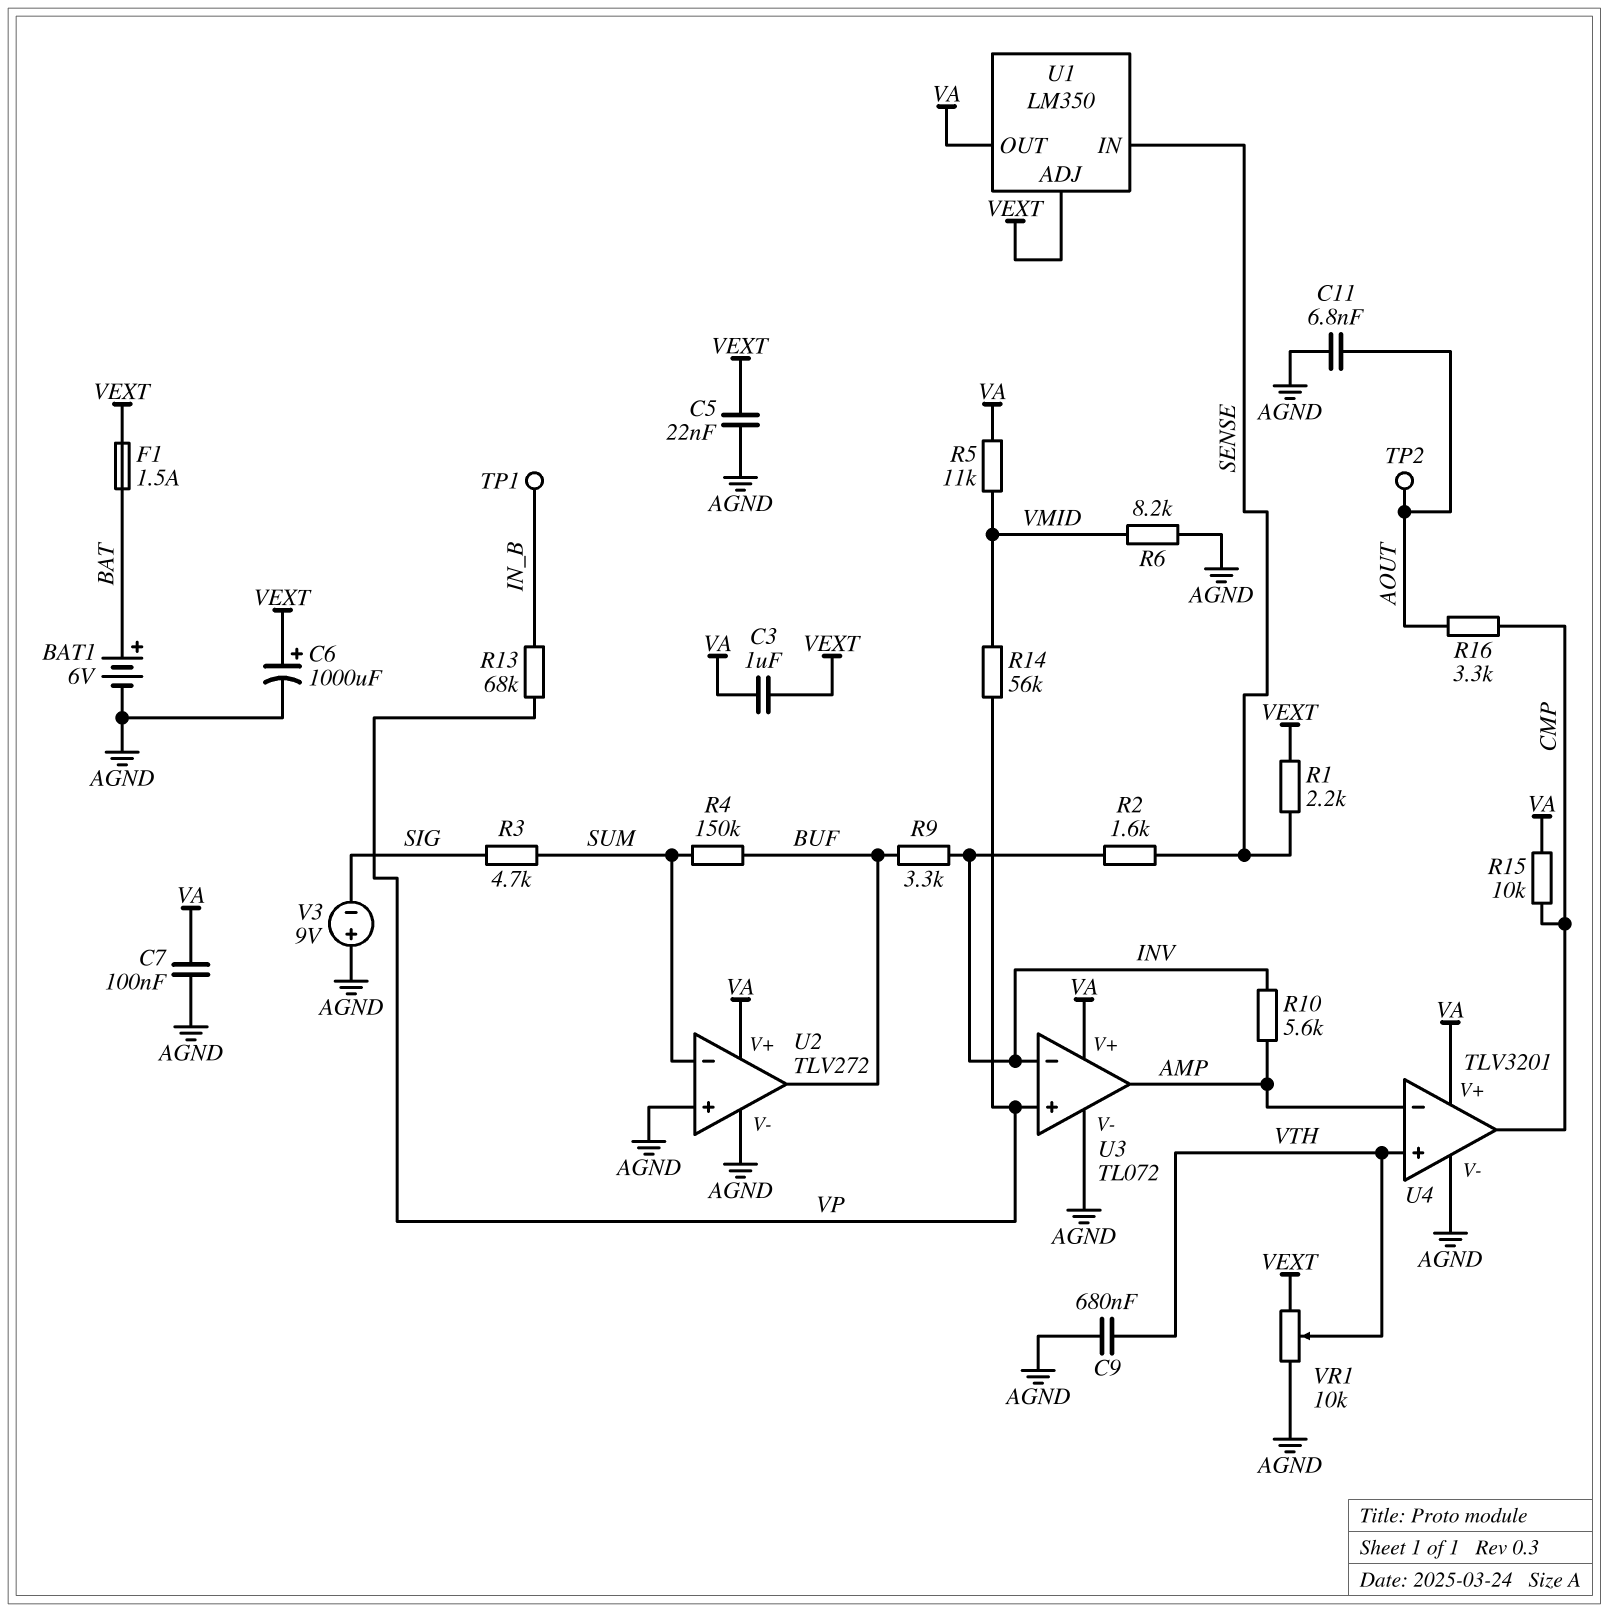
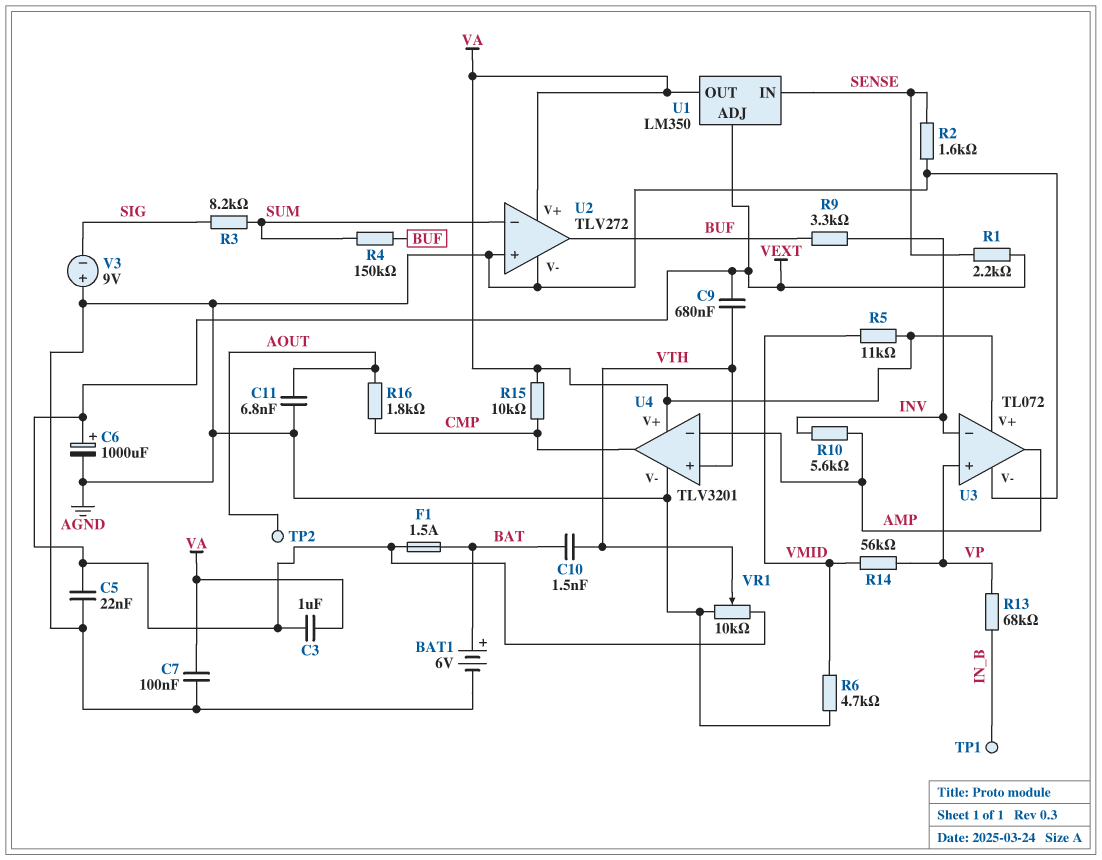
C9: 680nF (AGND, VTH) -> 680nF (VEXT, VTH)
C10: none -> 1.5nF (BAT, VTH)
R2: 1.6k (INV, SENSE) -> 1.6k (AGND, SENSE)
R3: 4.7k (SIG, SUM) -> 8.2k (SIG, SUM)
R6: 8.2k (AGND, VMID) -> 4.7k (AGND, VMID)
R16: 3.3k (AOUT, CMP) -> 1.8k (AOUT, CMP)

